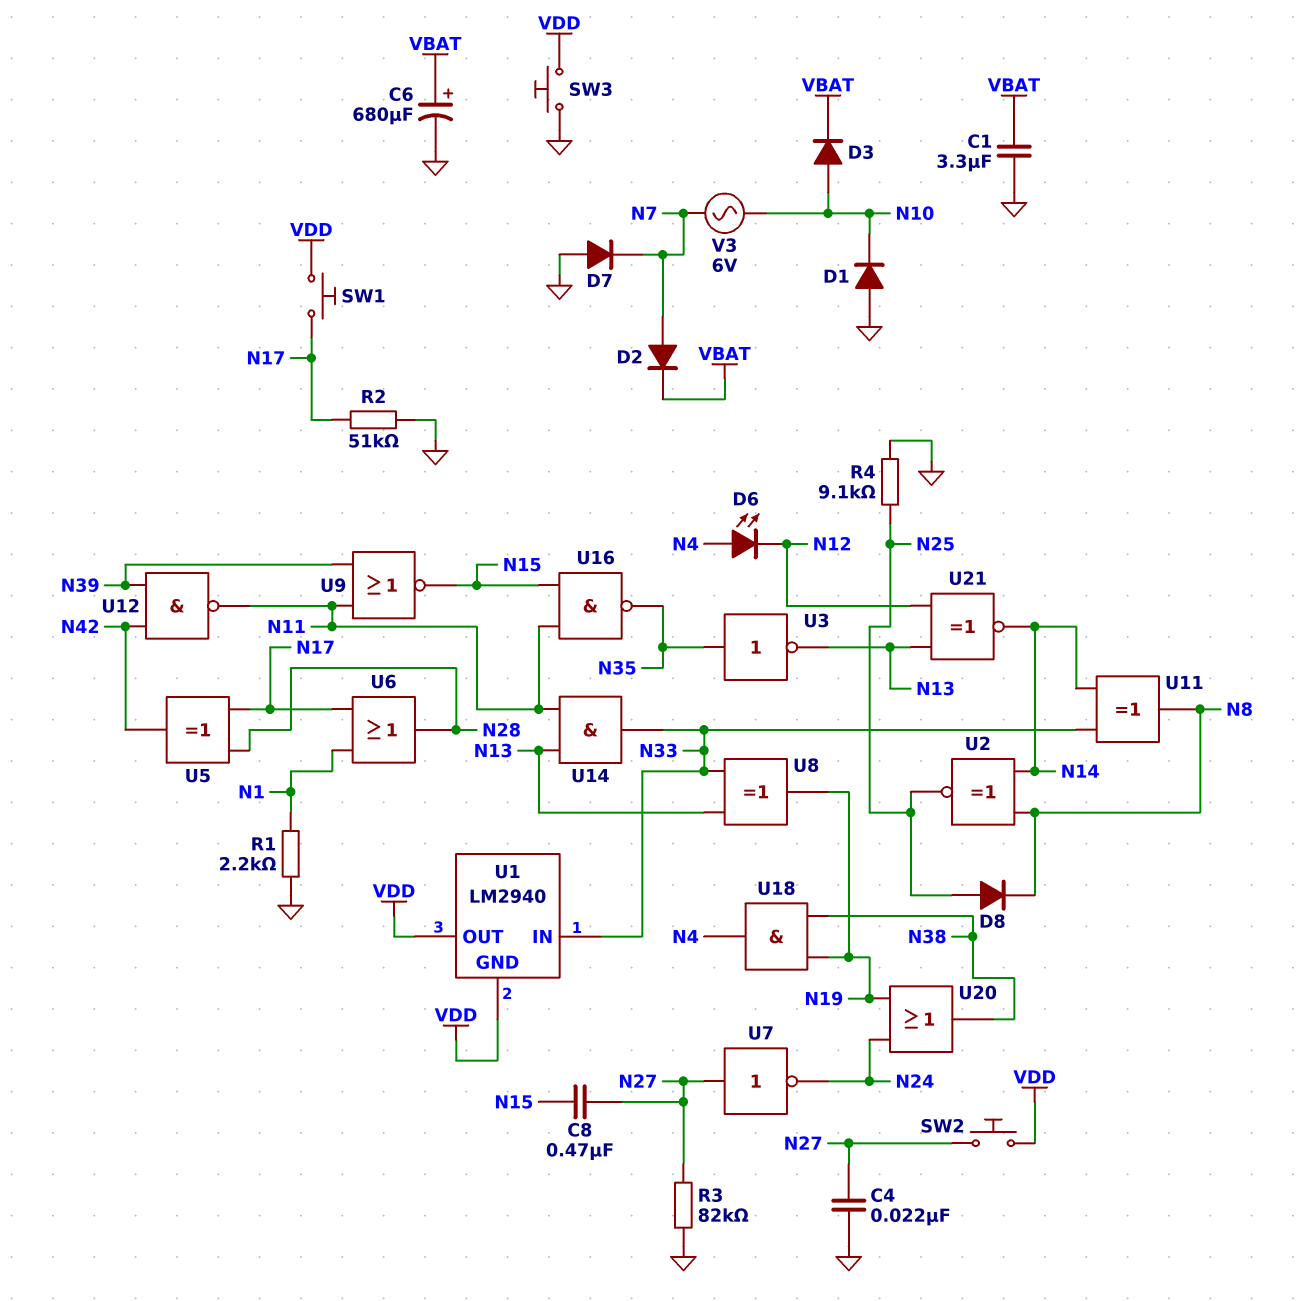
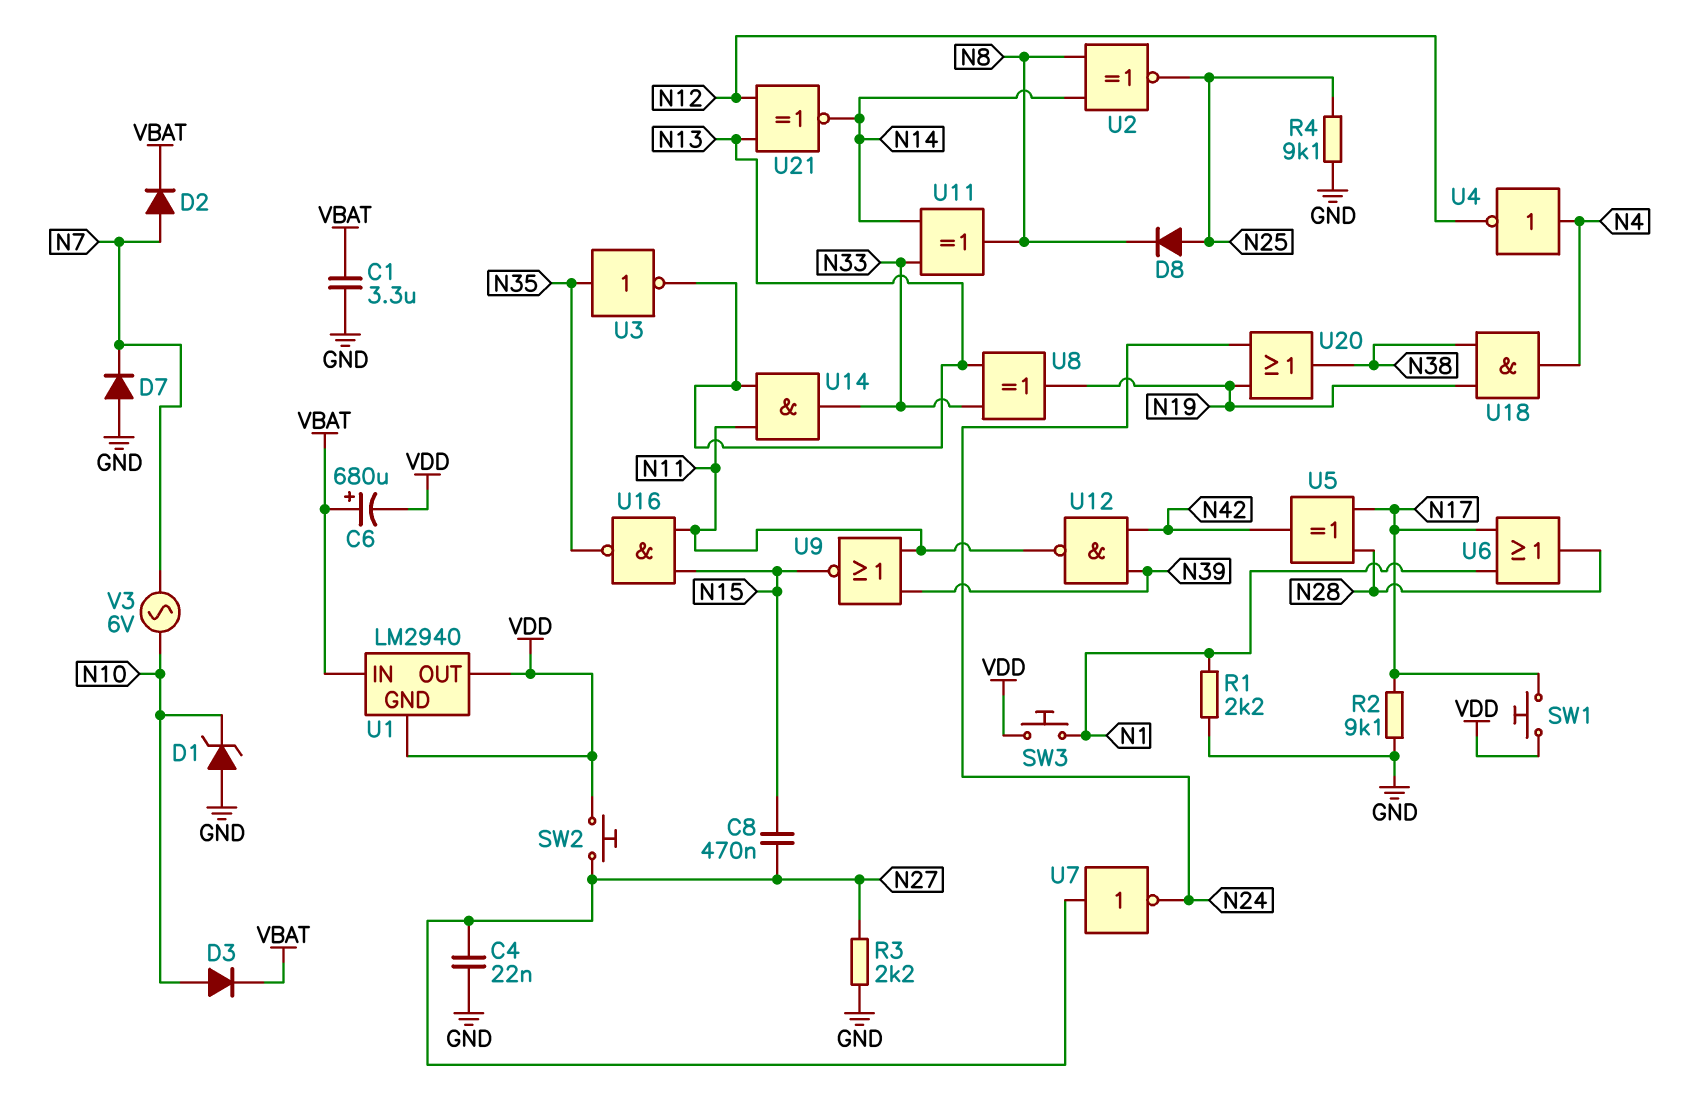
C6: 680uF (plus VBAT, minus GND) -> 680uF (plus VBAT, minus VDD)
D1: diode (A GND, K N10) -> zener (A GND, K N10)
D6: LED (A N4, K N12) -> none
R2: 51k (GND, N17) -> 9.1k (GND, N17)
R3: 82k (GND, N27) -> 2.2k (GND, N27)
SW3: button (GND, VDD) -> button (N1, VDD)
U1 pin IN: N33 -> VBAT
U4: none -> NOT (in N4, out N12)

